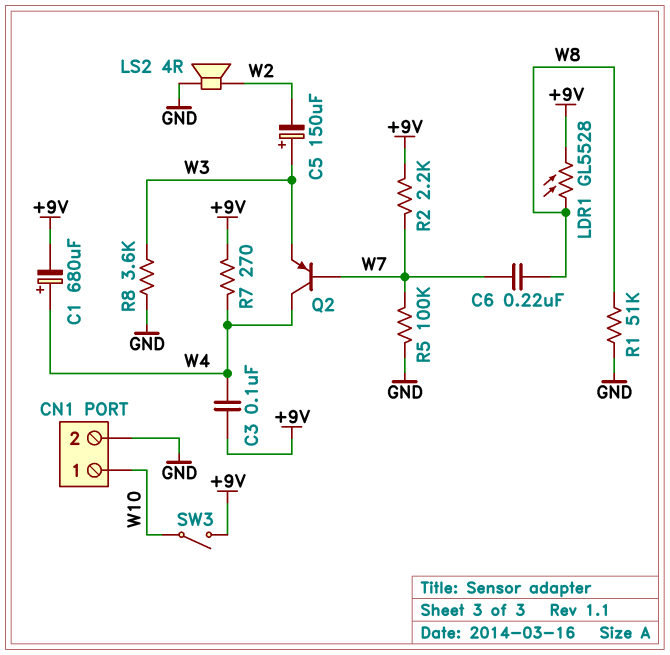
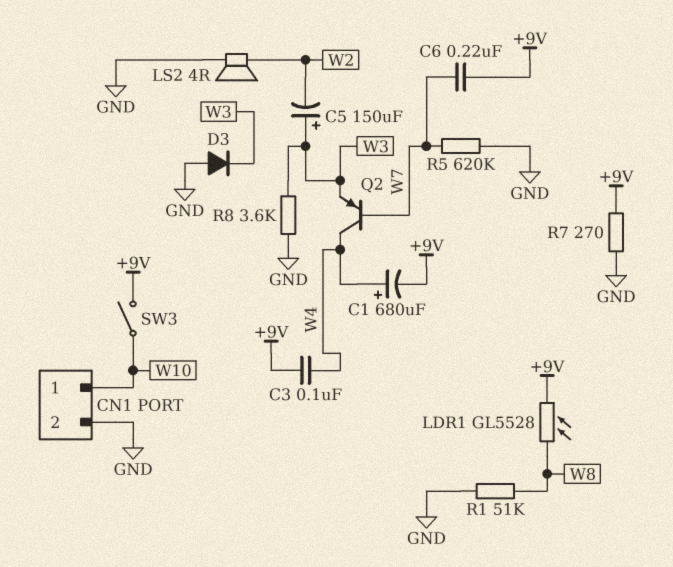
C6: 220nF (W7, W8) -> 220nF (+9V, W7)
D3: none -> diode (A GND, K W3)
R2: 2.2k (+9V, W7) -> none
R5: 100k (GND, W7) -> 620k (GND, W7)
R7: 270 (+9V, W4) -> 270 (+9V, GND)

